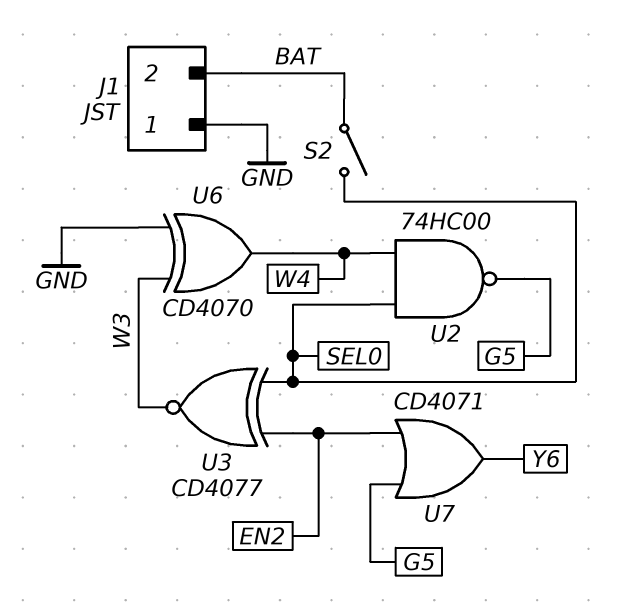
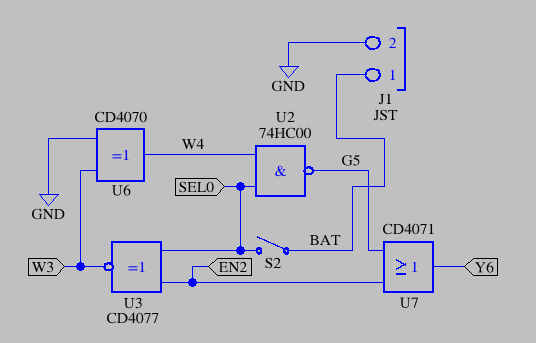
J1 pin 1: GND -> BAT
J1 pin 2: BAT -> GND

